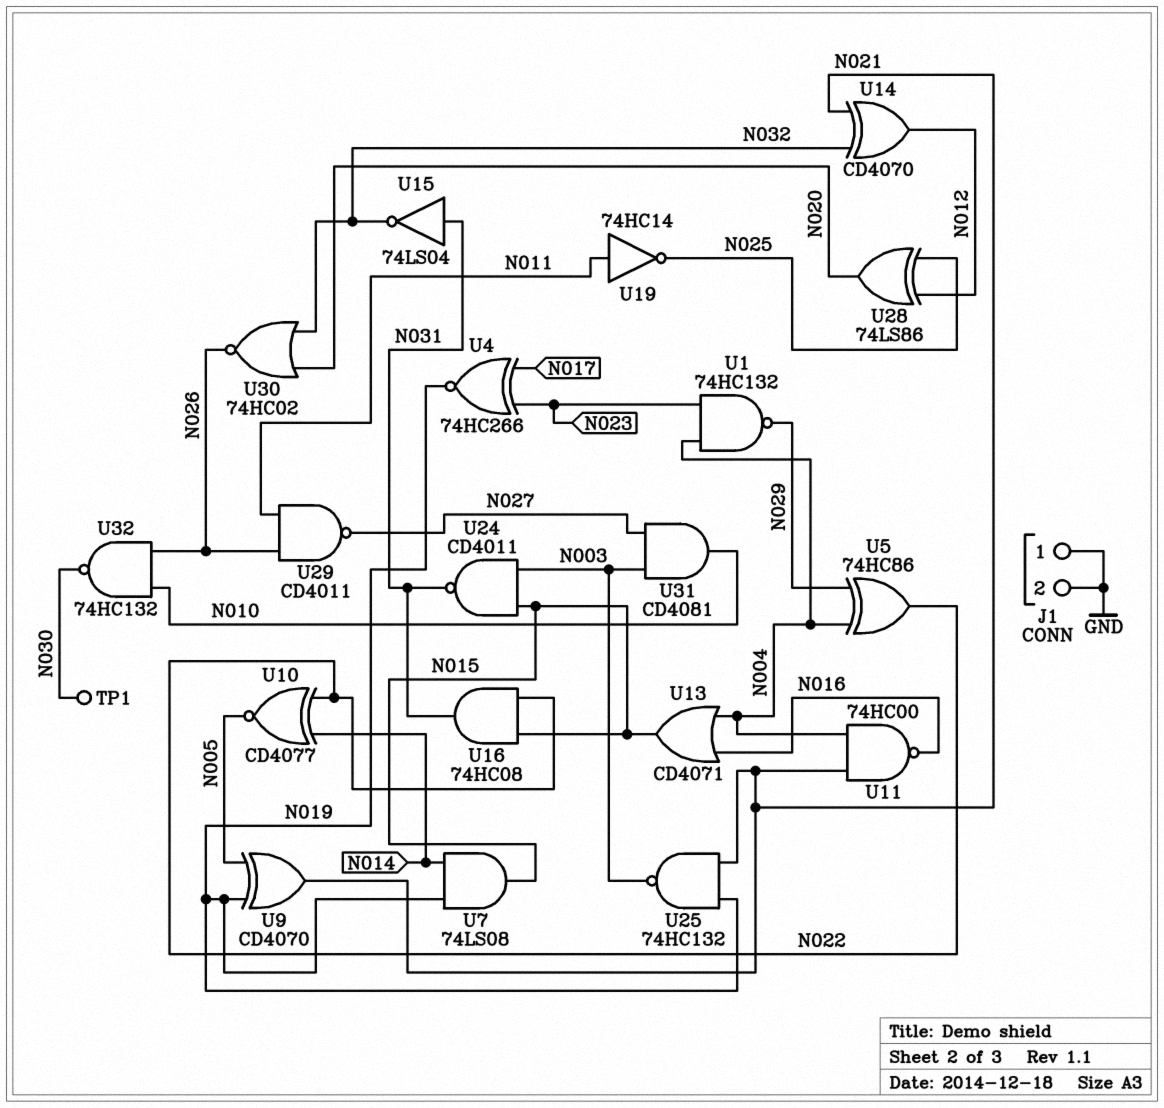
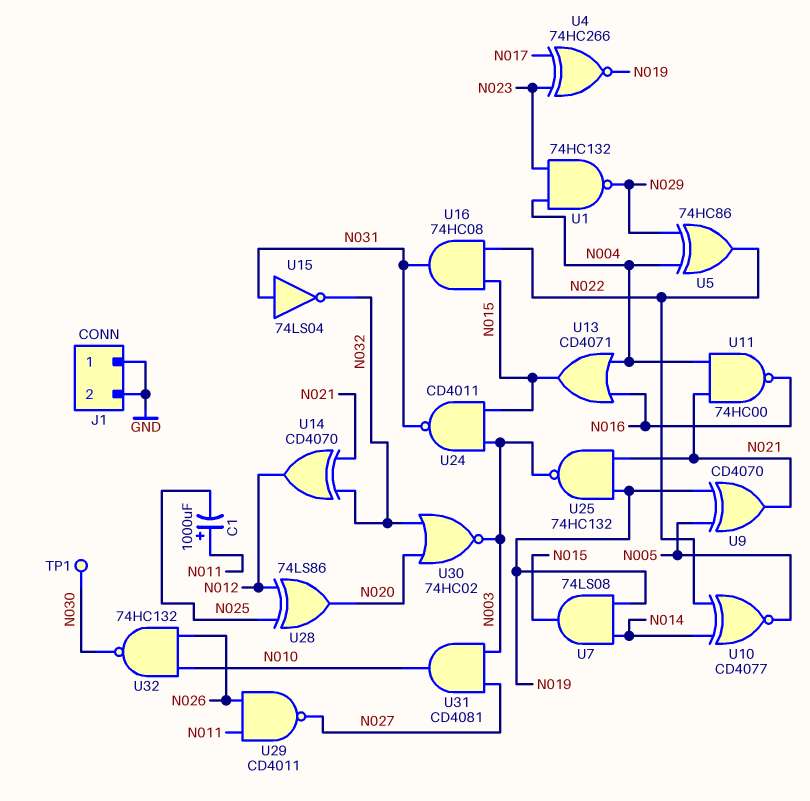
C1: none -> 1000uF (plus N011, minus N025)
U19: NOT 74HC14 (in N011, out N025) -> none
U30: NOR 74HC02 (in N020, in N032, out N026) -> NOR 74HC02 (in N020, in N032, out N003)

